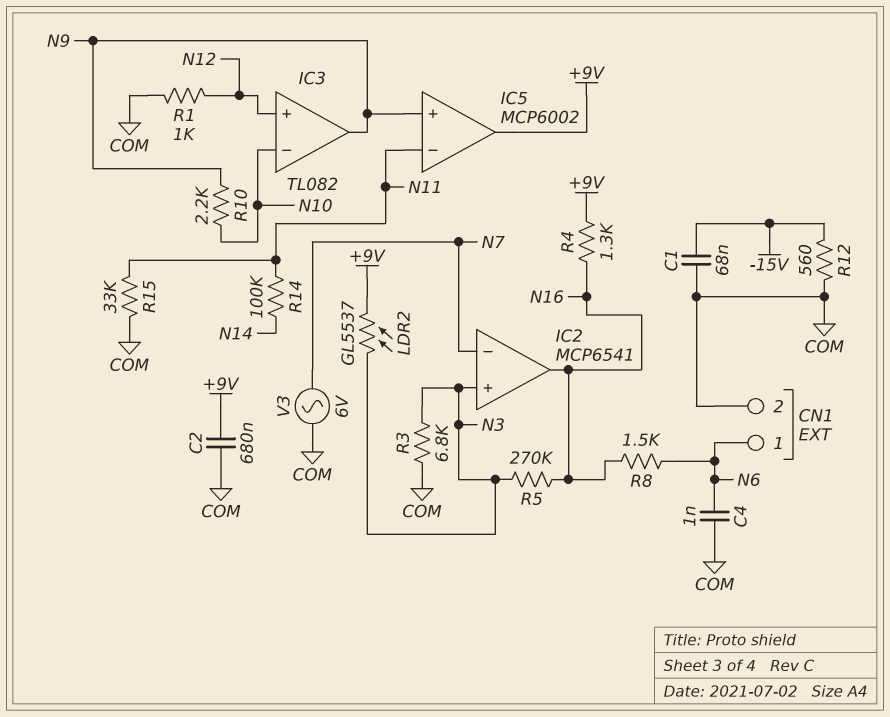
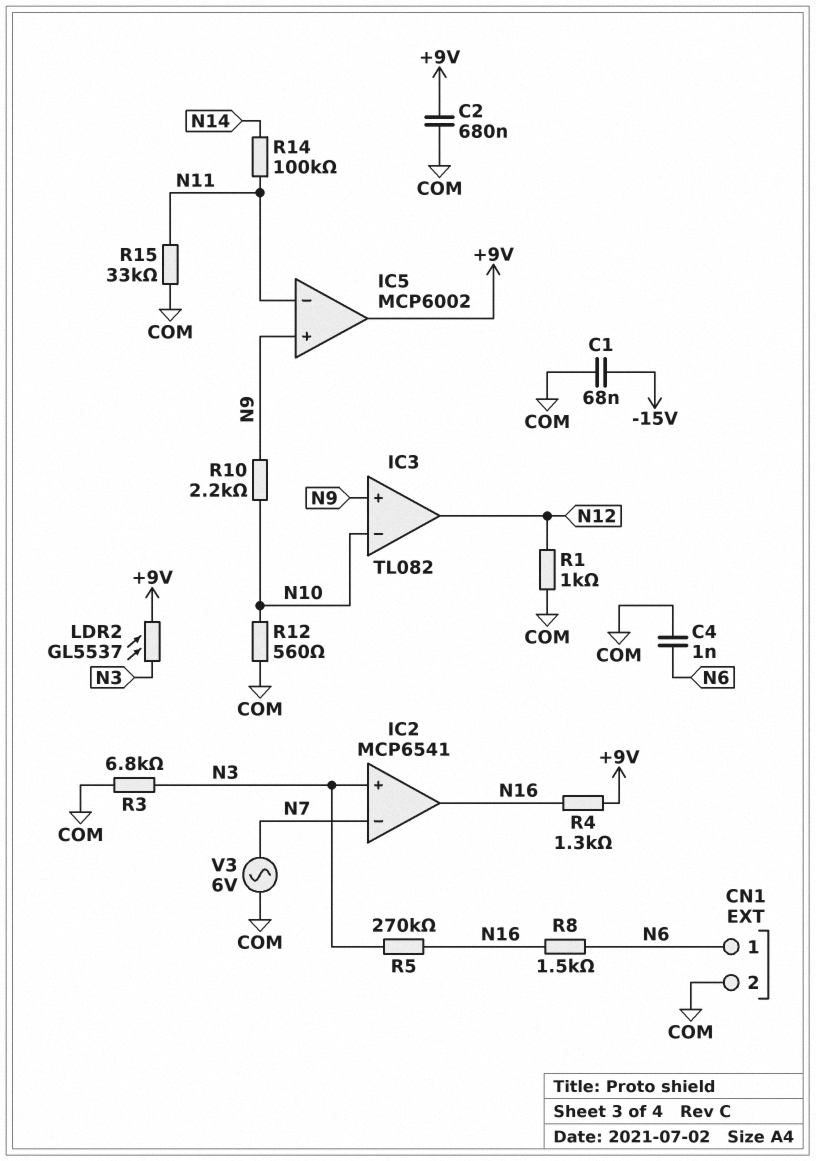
IC3 pin in+: N12 -> N9
IC3 pin out: N9 -> N12
R12: 560 (-15V, COM) -> 560 (COM, N10)

